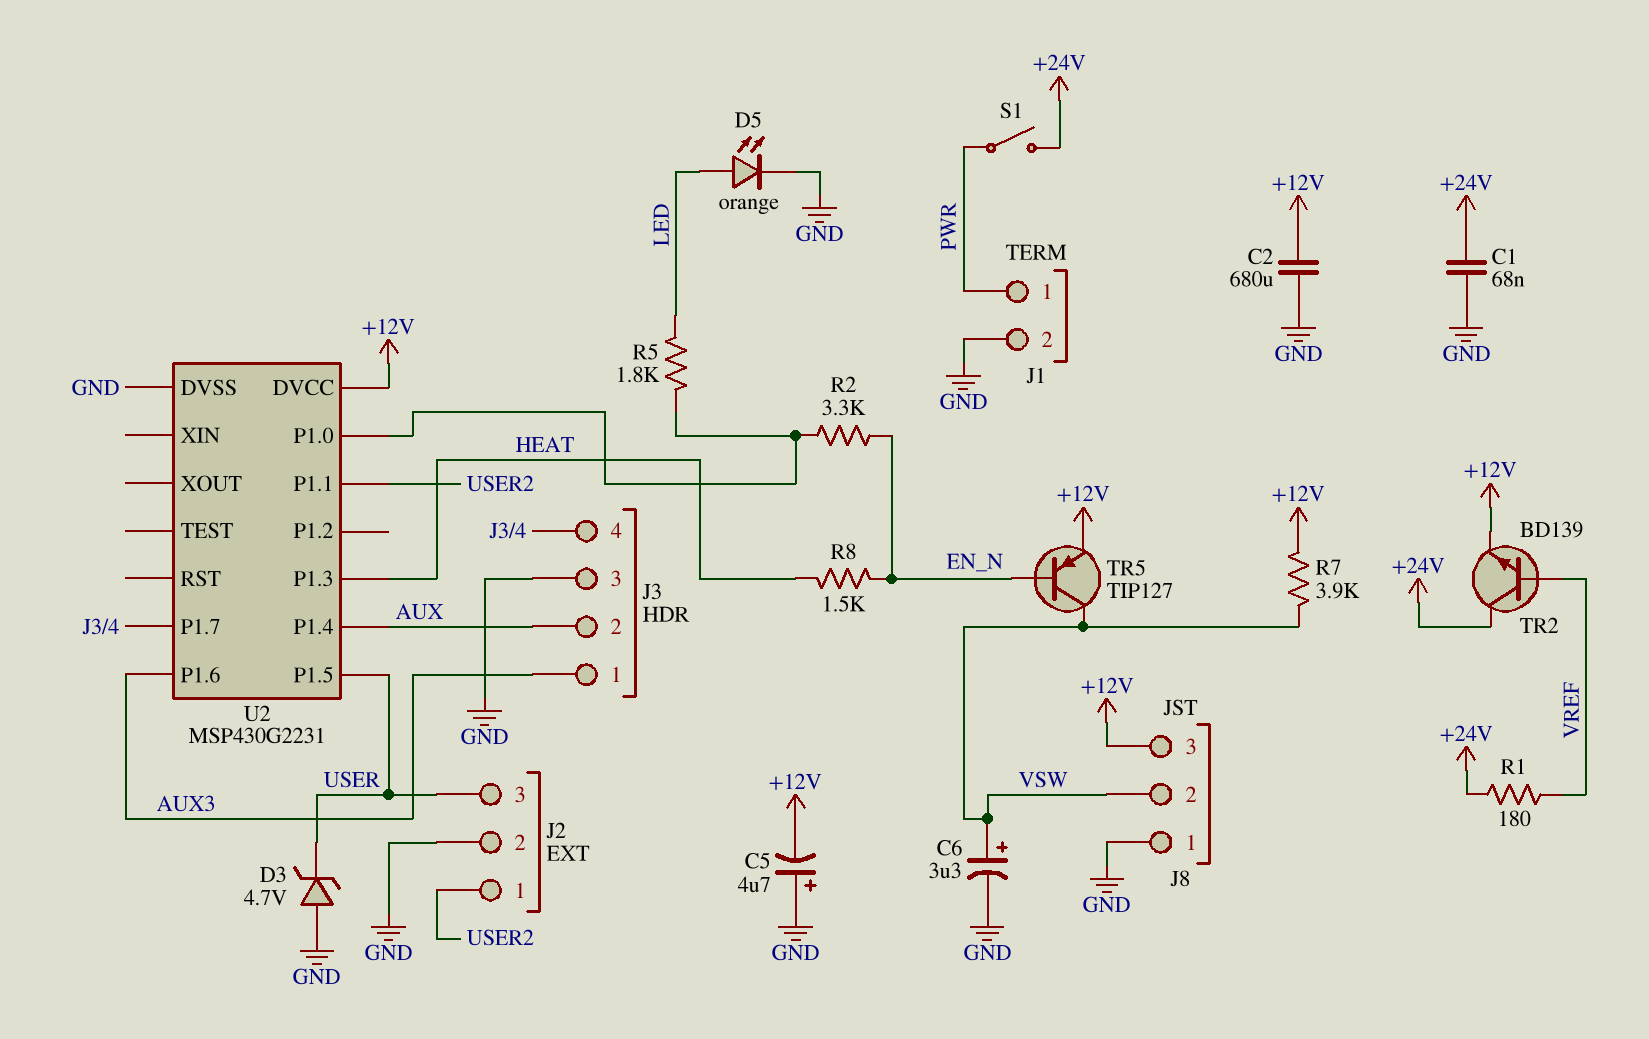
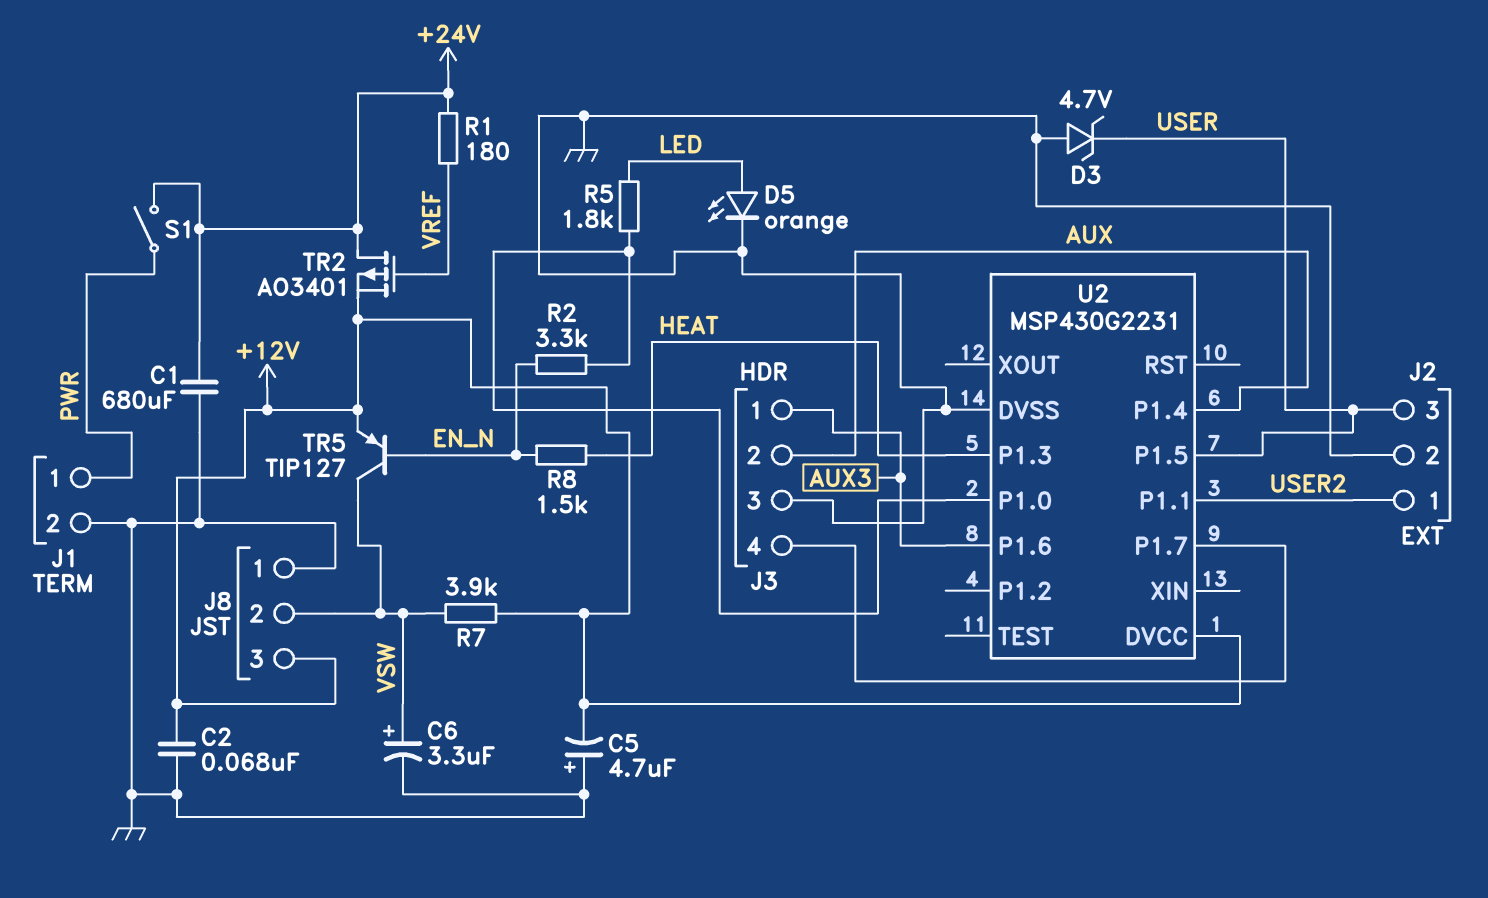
C1: 68nF (+24V, GND) -> 680uF (+24V, GND)
C2: 680uF (+12V, GND) -> 68nF (+12V, GND)
TR2: NPN BD139 (B VREF, C +24V, E +12V) -> PMOS AO3401 (G VREF, D +24V, S +12V)

